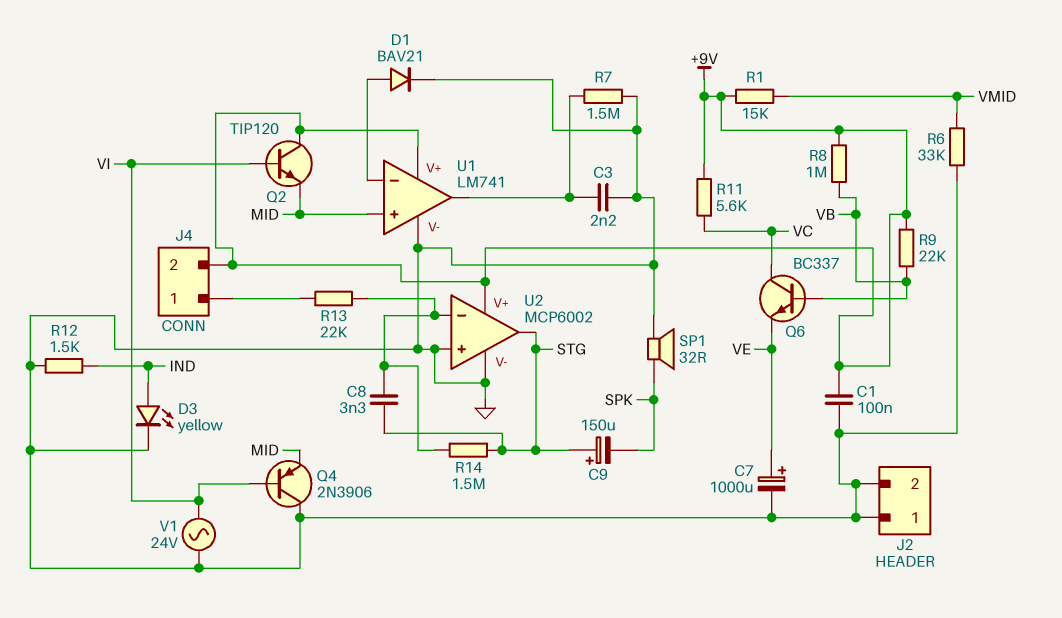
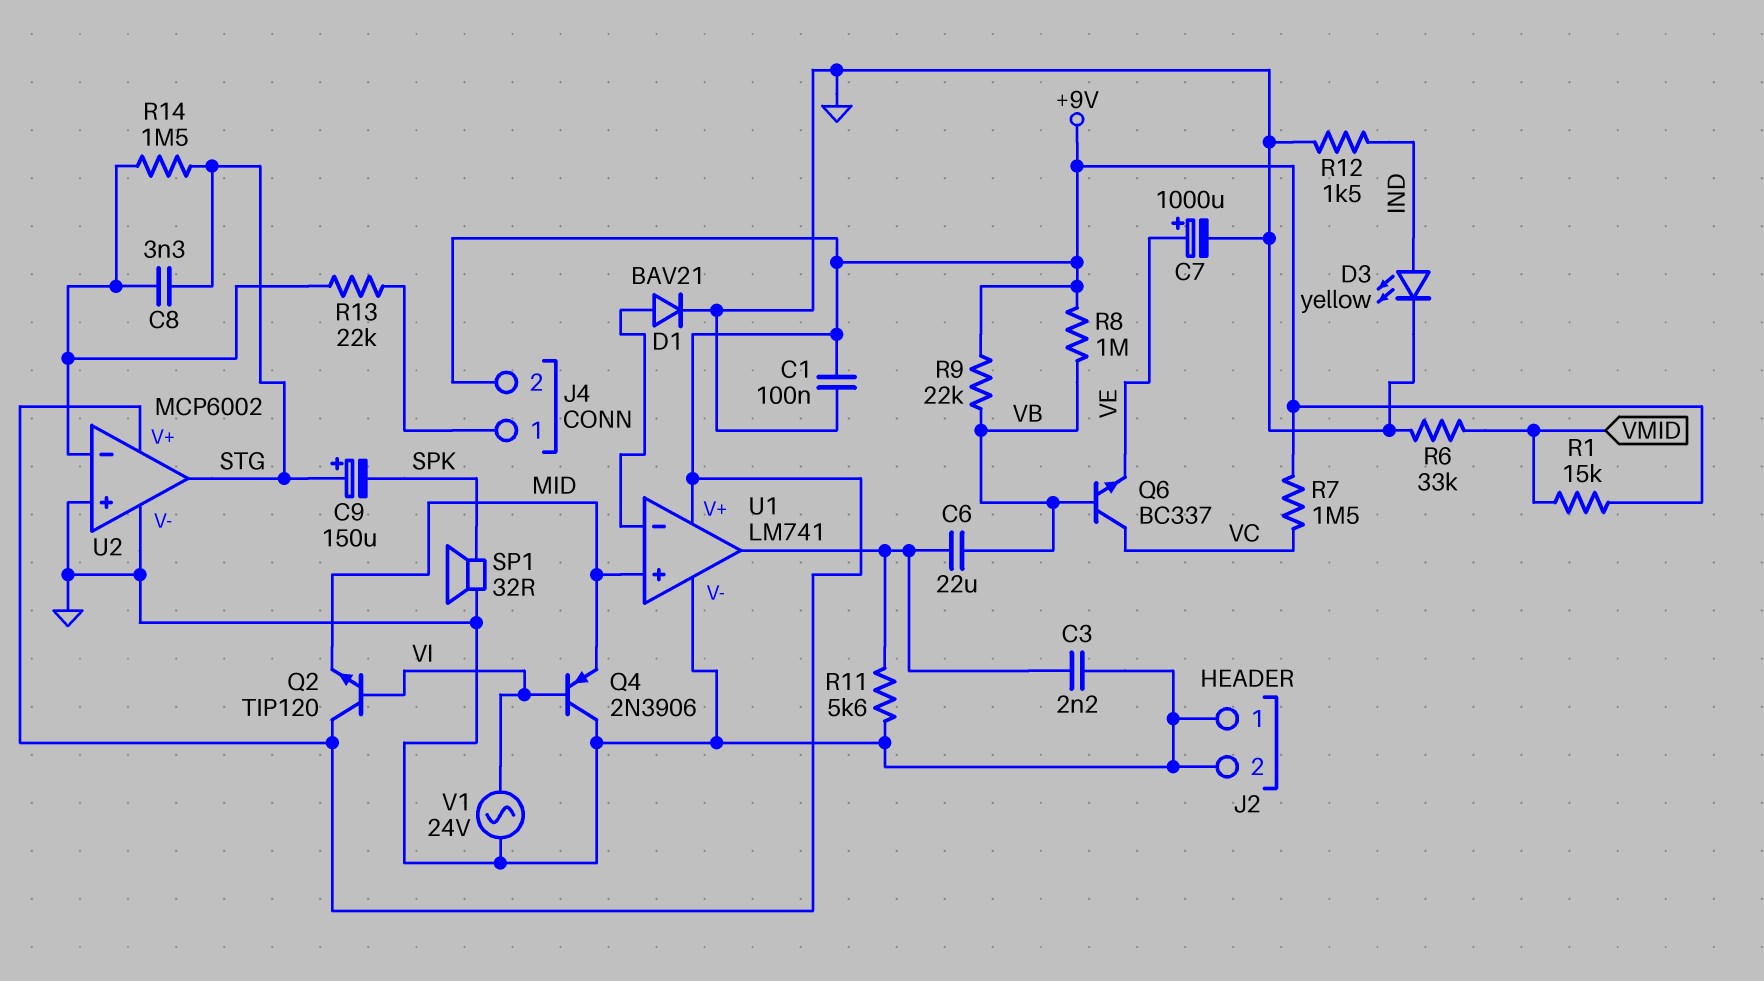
C6: none -> 22uF (U1/out, VB)
R7: 1.5M (GND, U1/out) -> 1.5M (+9V, VC)
R11: 5.6k (+9V, VC) -> 5.6k (GND, U1/out)

